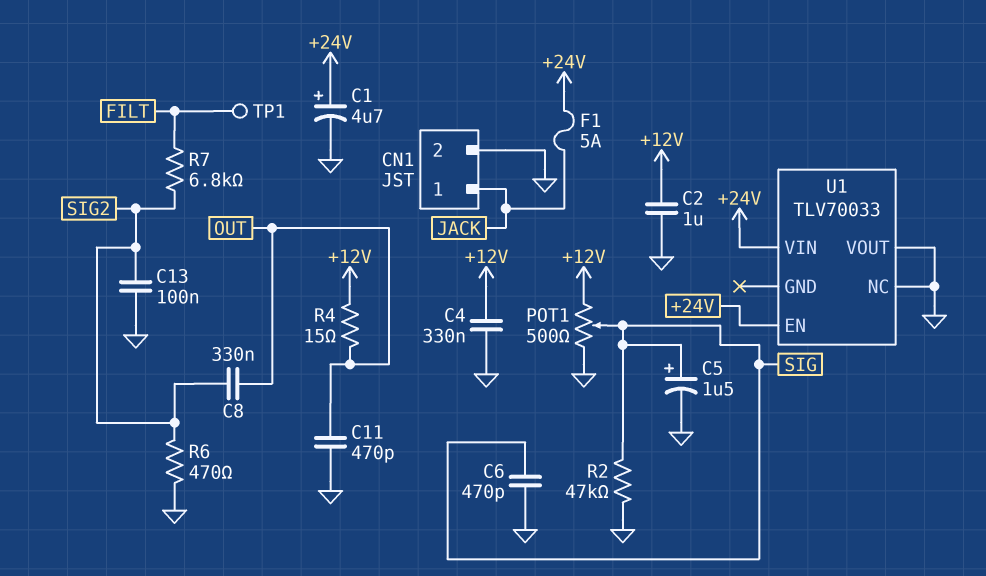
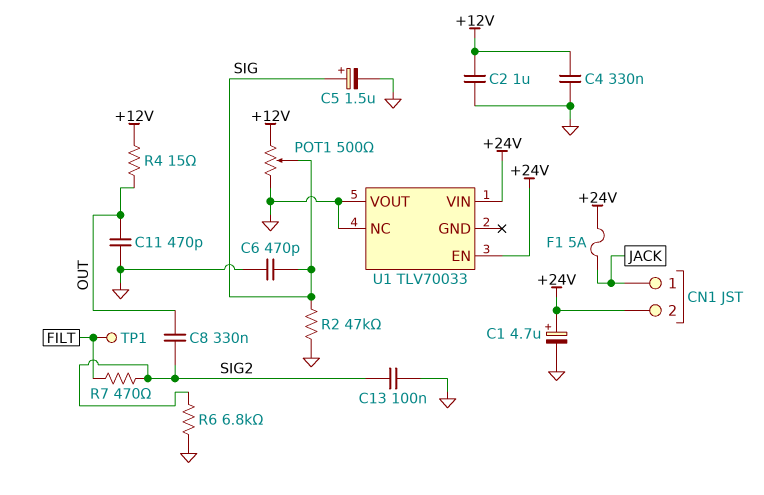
CN1 pin 2: GND -> +24V
R6: 470 (GND, SIG2) -> 6.8k (GND, SIG2)
R7: 6.8k (FILT, SIG2) -> 470 (FILT, SIG2)

